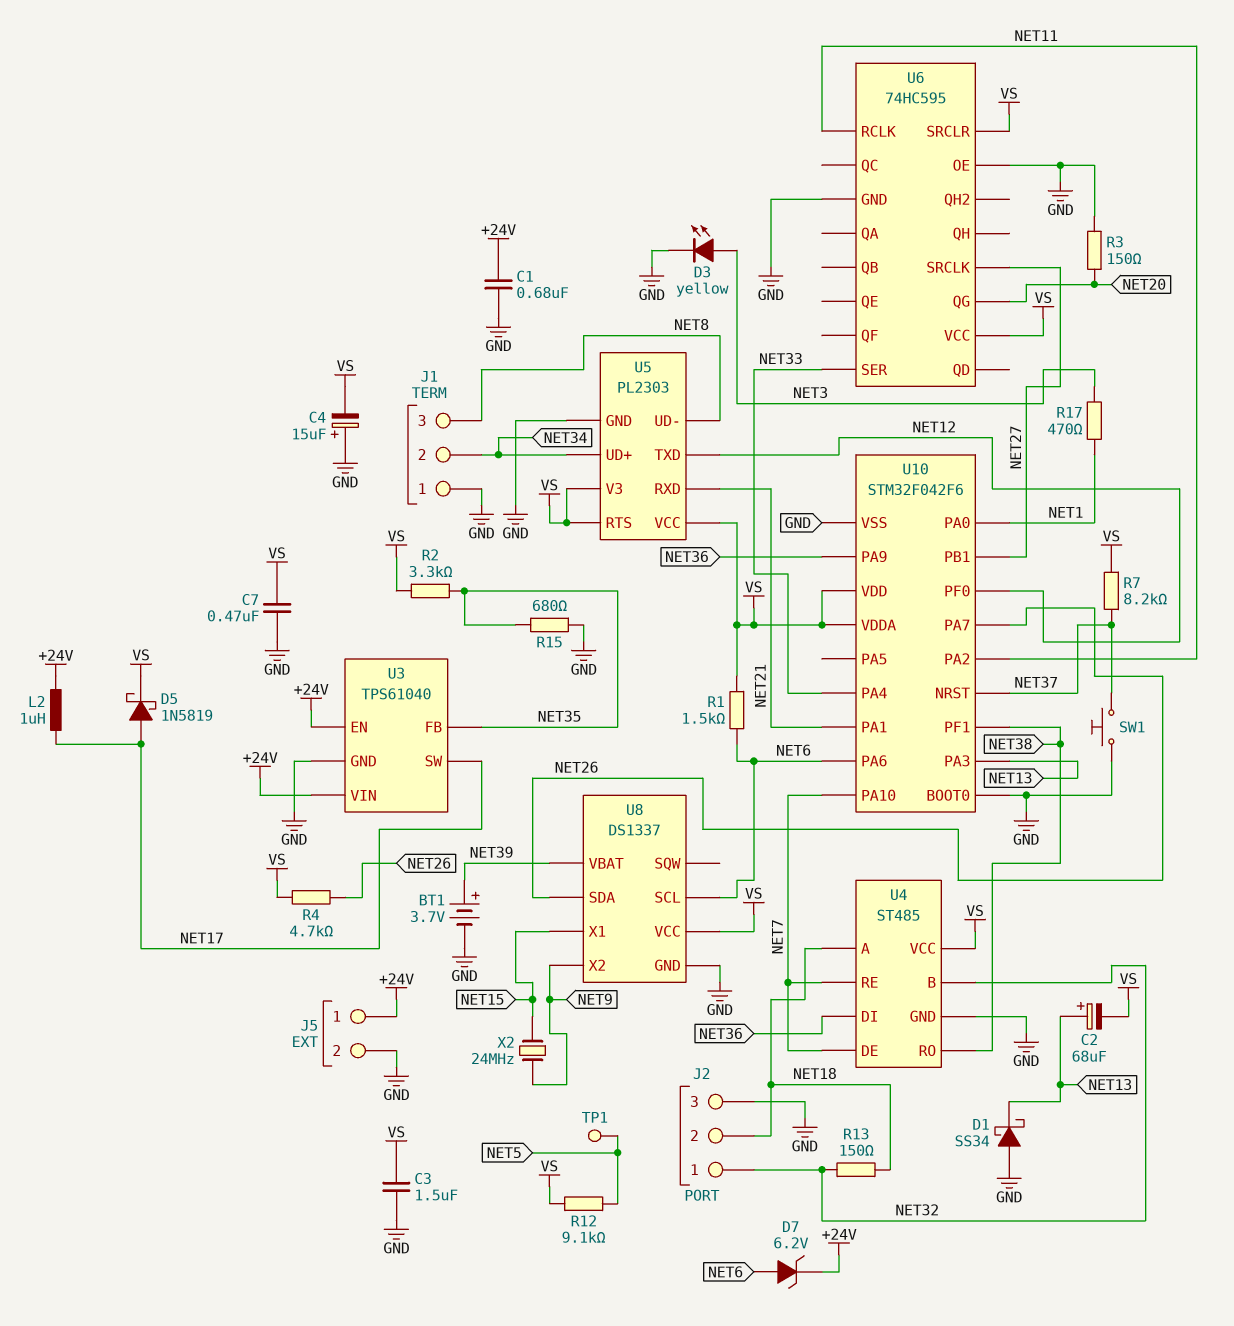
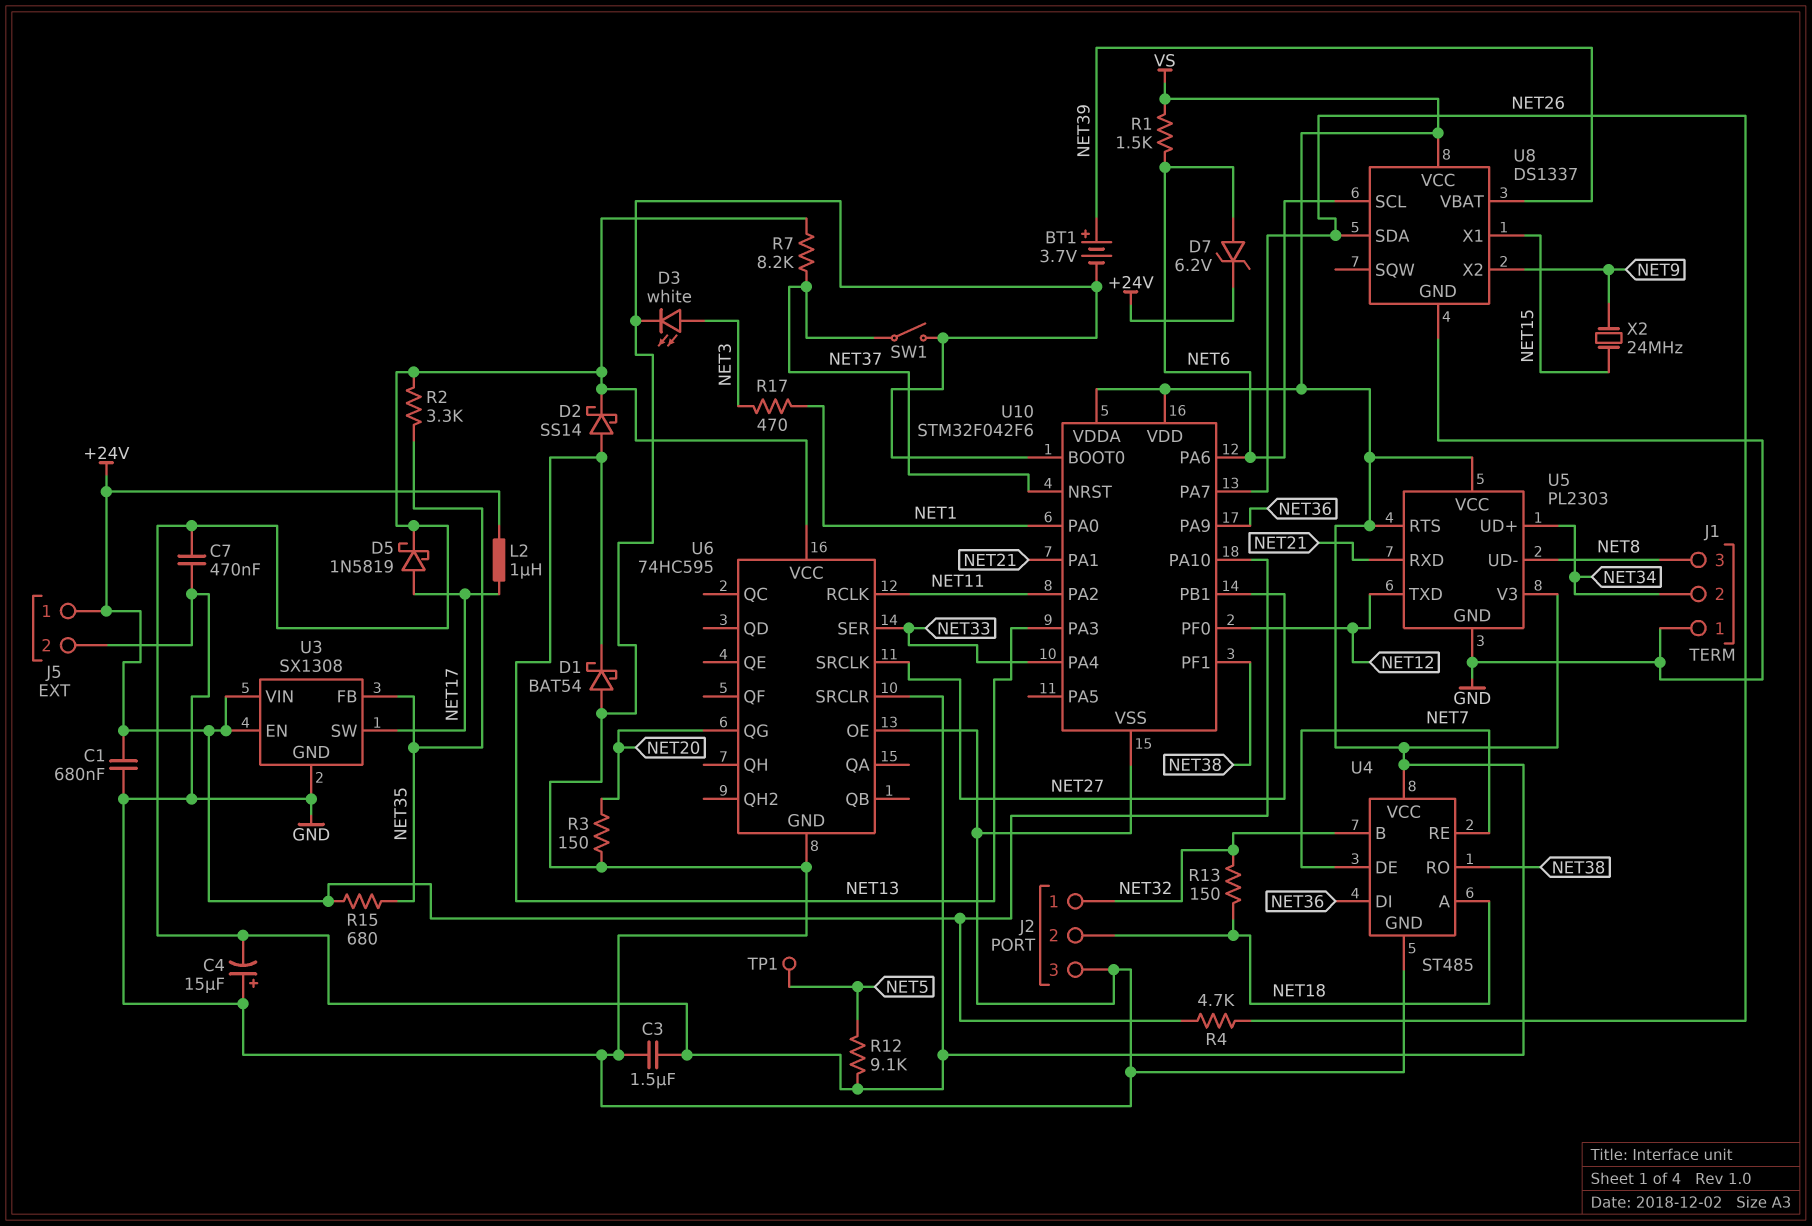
C2: 68uF (plus NET13, minus VS) -> none
D1: schottky SS34 (A GND, K NET13) -> schottky BAT54 (A GND, K NET13)
D2: none -> schottky SS14 (A NET13, K VS)
D3: LED yellow (A NET3, K GND) -> LED white (A NET3, K GND)
R4: 4.7k (NET26, VS) -> 4.7k (+24V, NET26)
R15: 680 (GND, NET35) -> 680 (+24V, NET35)
SW1: button (GND, NET37) -> switch (GND, NET37)
U3: TPS61040 -> SX1308
U10 pin PA10: NET7 -> +24V

